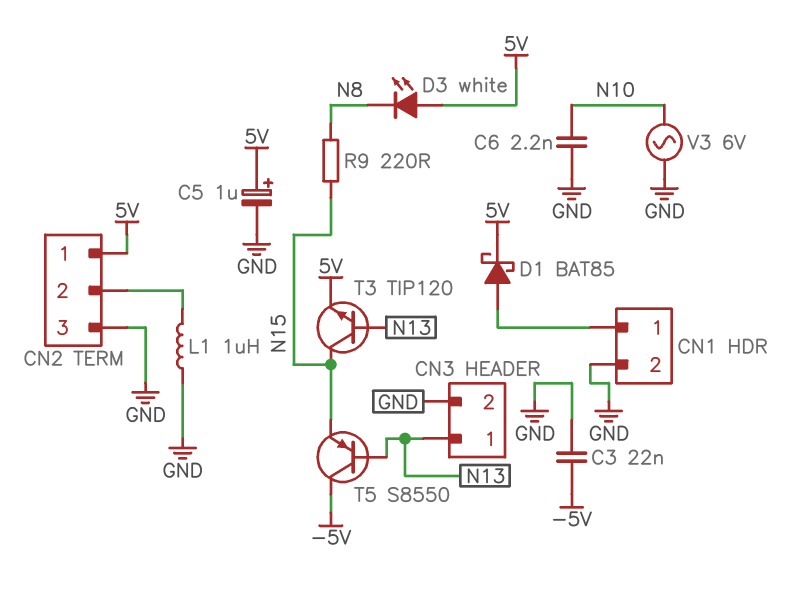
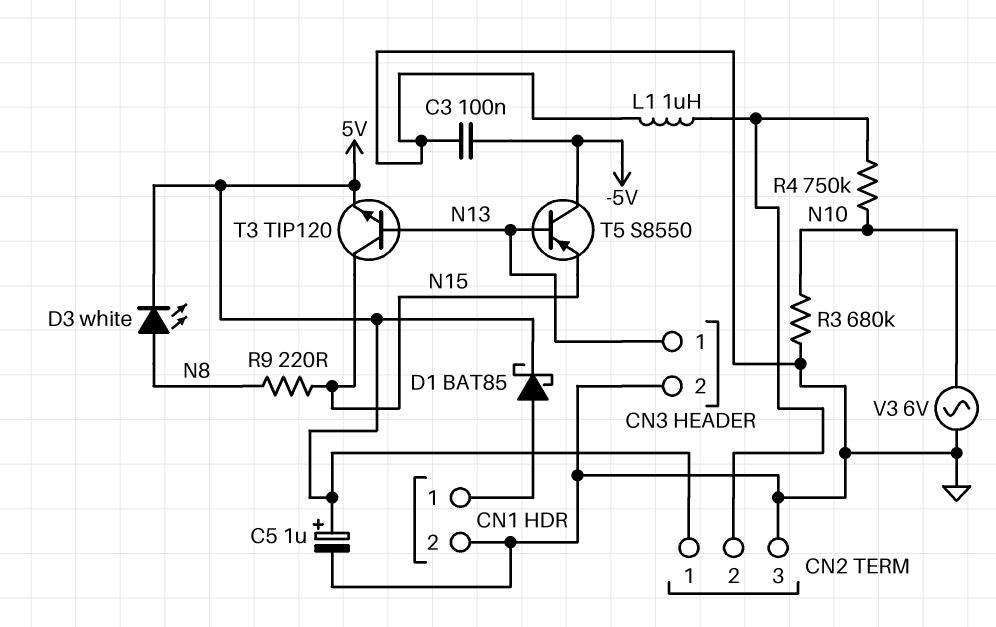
C3: 22nF (-5V, GND) -> 100nF (-5V, GND)
C6: 2.2nF (GND, N10) -> none
D3: LED white (A 5V, K N8) -> LED white (A N8, K 5V)
R3: none -> 680k (GND, N10)
R4: none -> 750k (CN2/2, N10)

